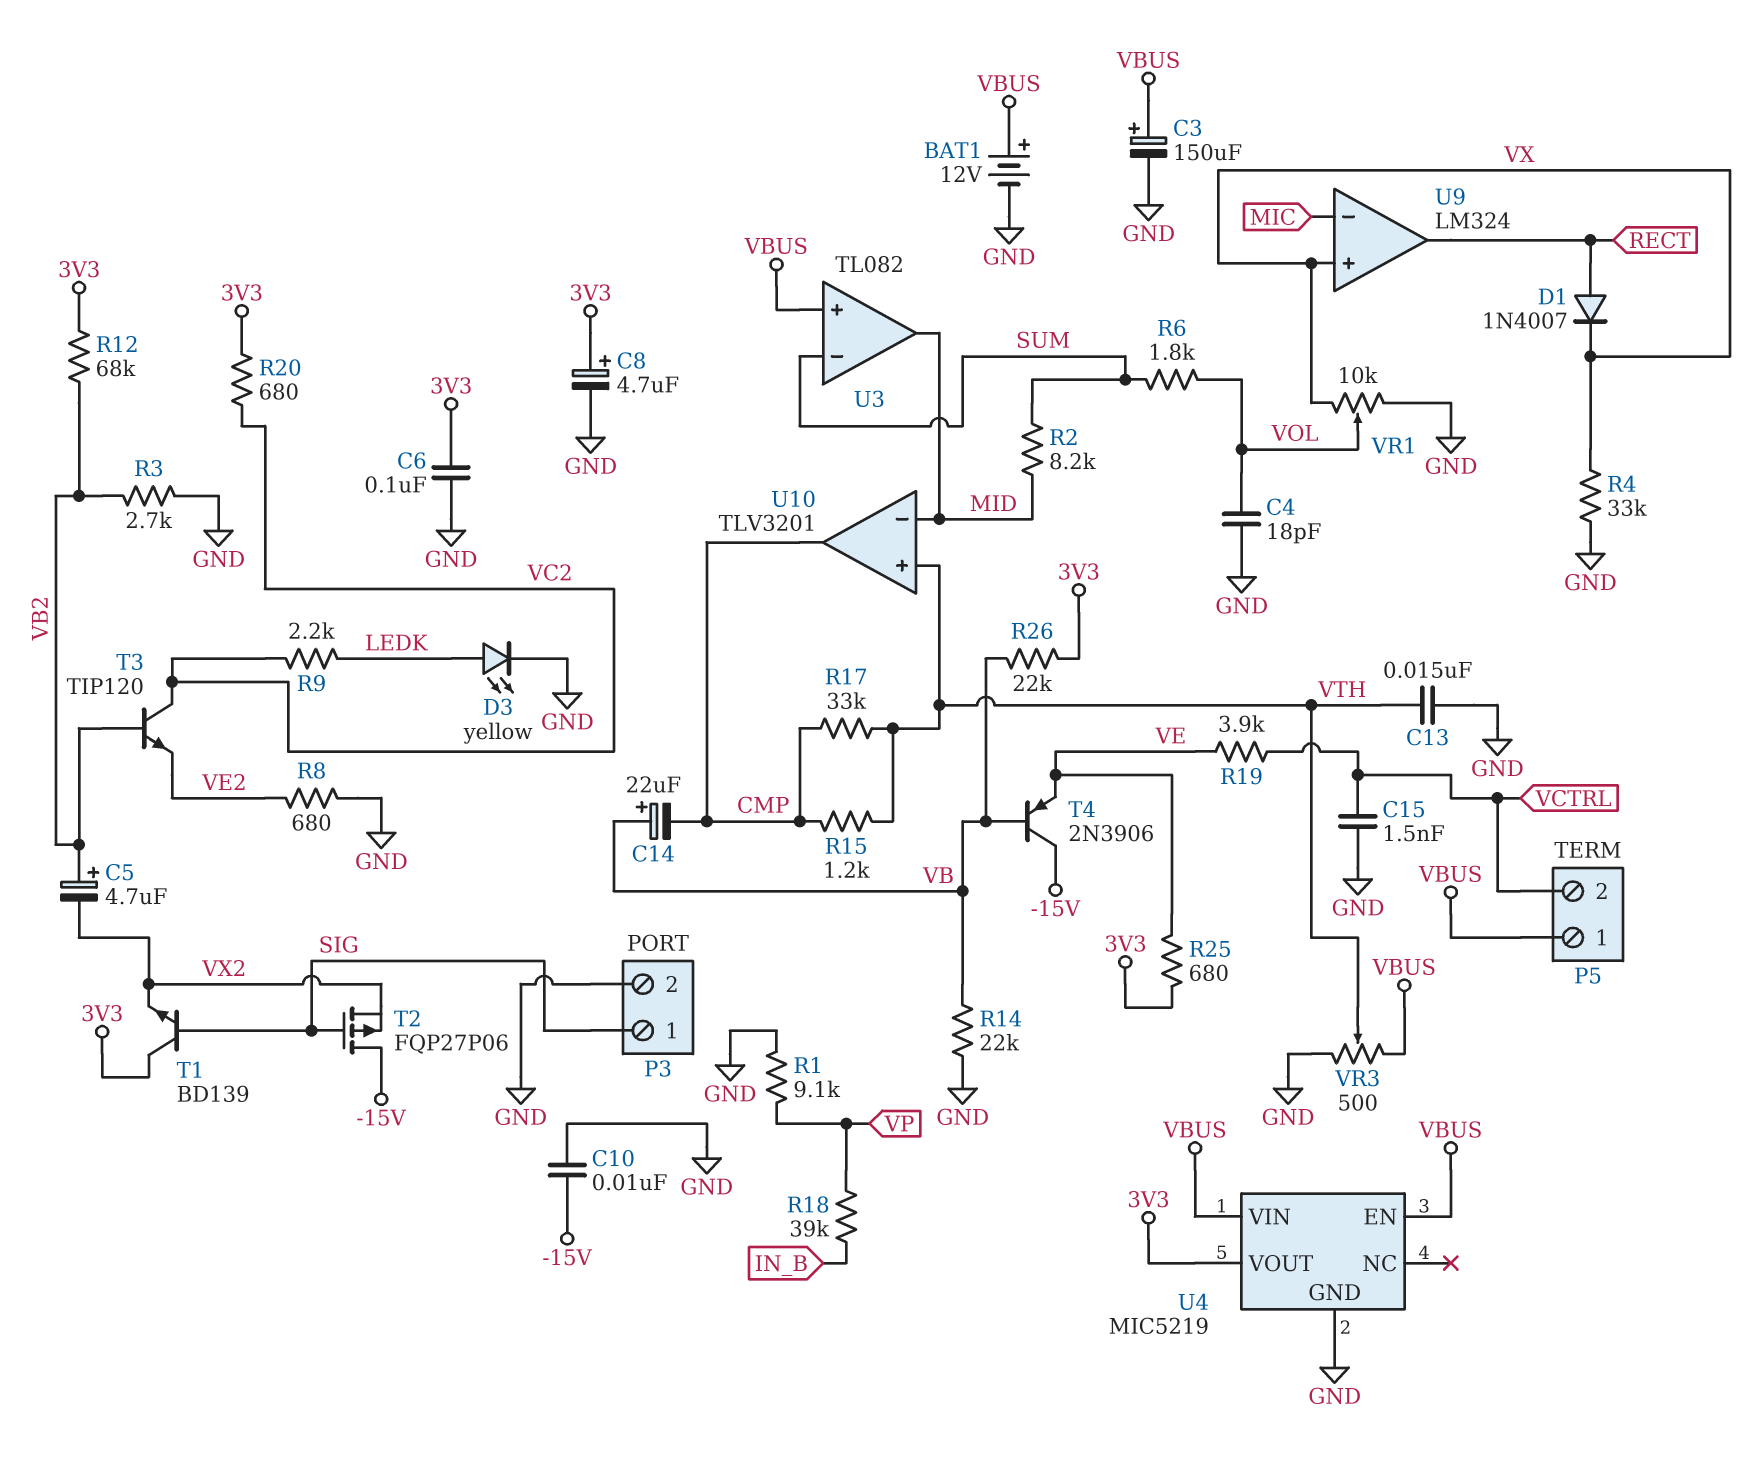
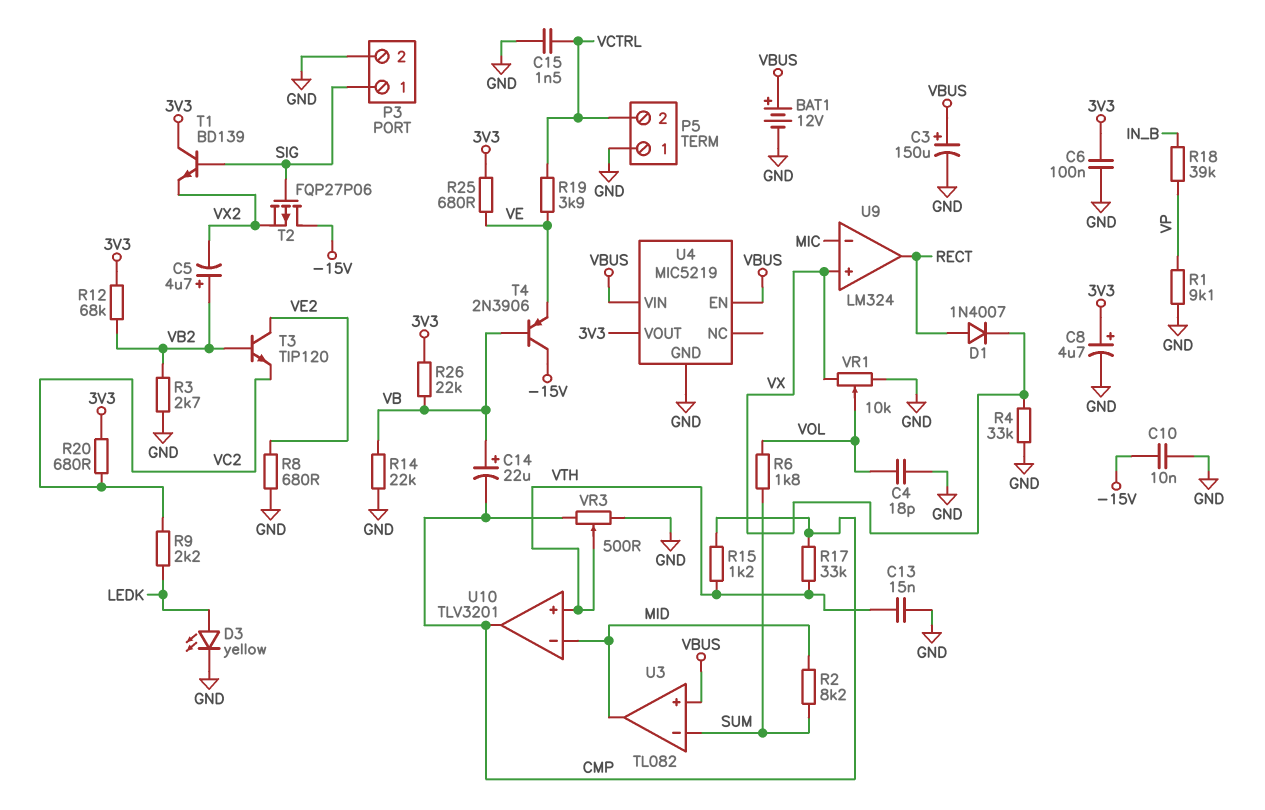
P5 pin 1: VBUS -> GND
T3: NPN TIP120 (B VB2, C VC2, E VE2) -> NPN TIP120 (B VB2, C VE2, E VC2)
VR3: 500 (GND, VBUS, wiper VTH) -> 500 (CMP, GND, wiper VTH)

